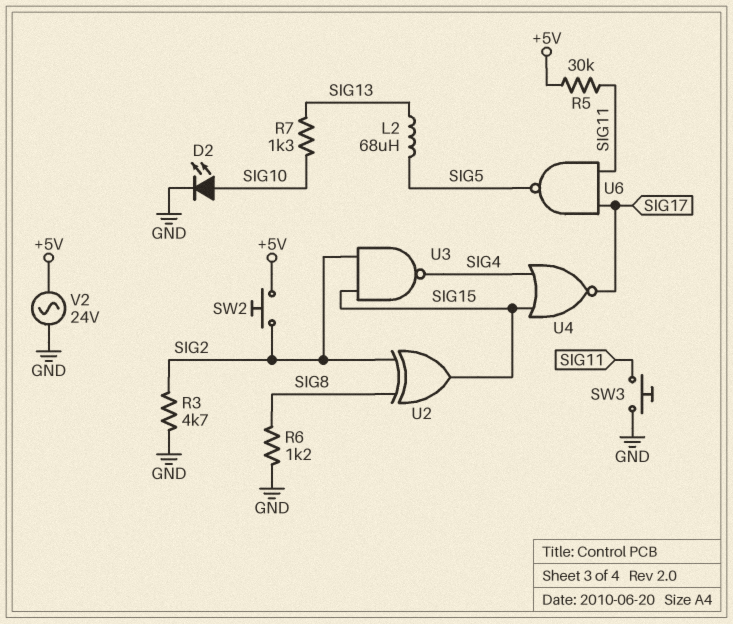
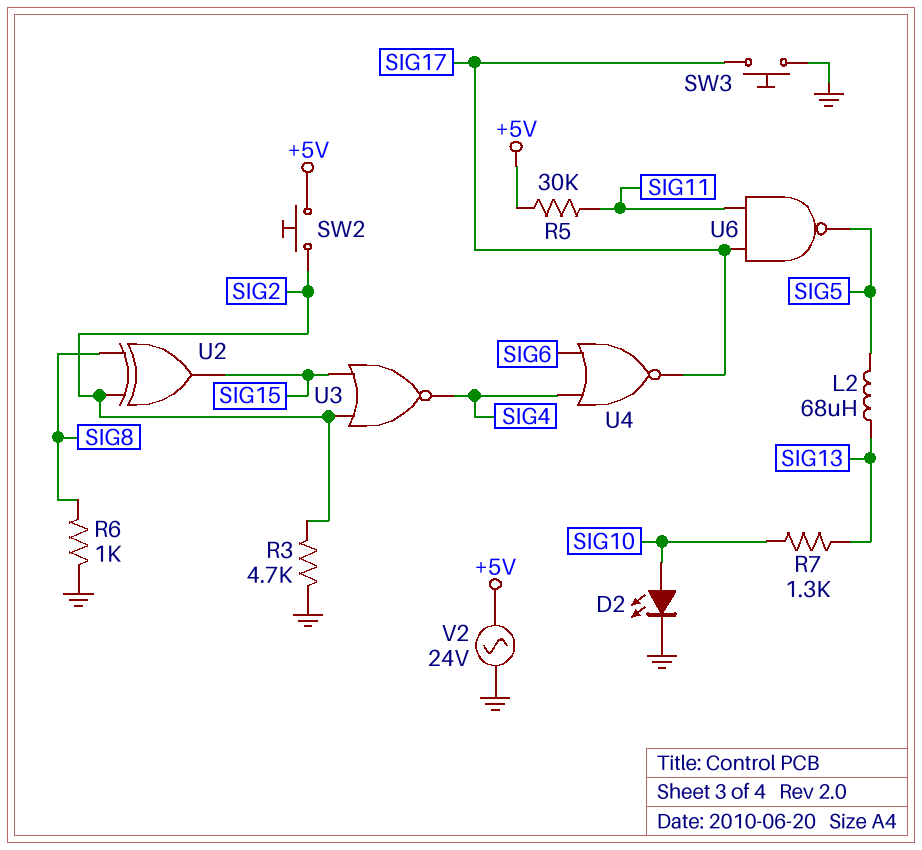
R6: 1.2k (GND, SIG8) -> 1k (GND, SIG8)
SW3: button (GND, SIG11) -> button (GND, SIG17)
U3: NAND (in SIG2, in SIG15, out SIG4) -> NOR (in SIG2, in SIG15, out SIG4)
U4: NOR (in SIG4, in SIG15, out SIG17) -> NOR (in SIG4, in SIG6, out SIG17)

